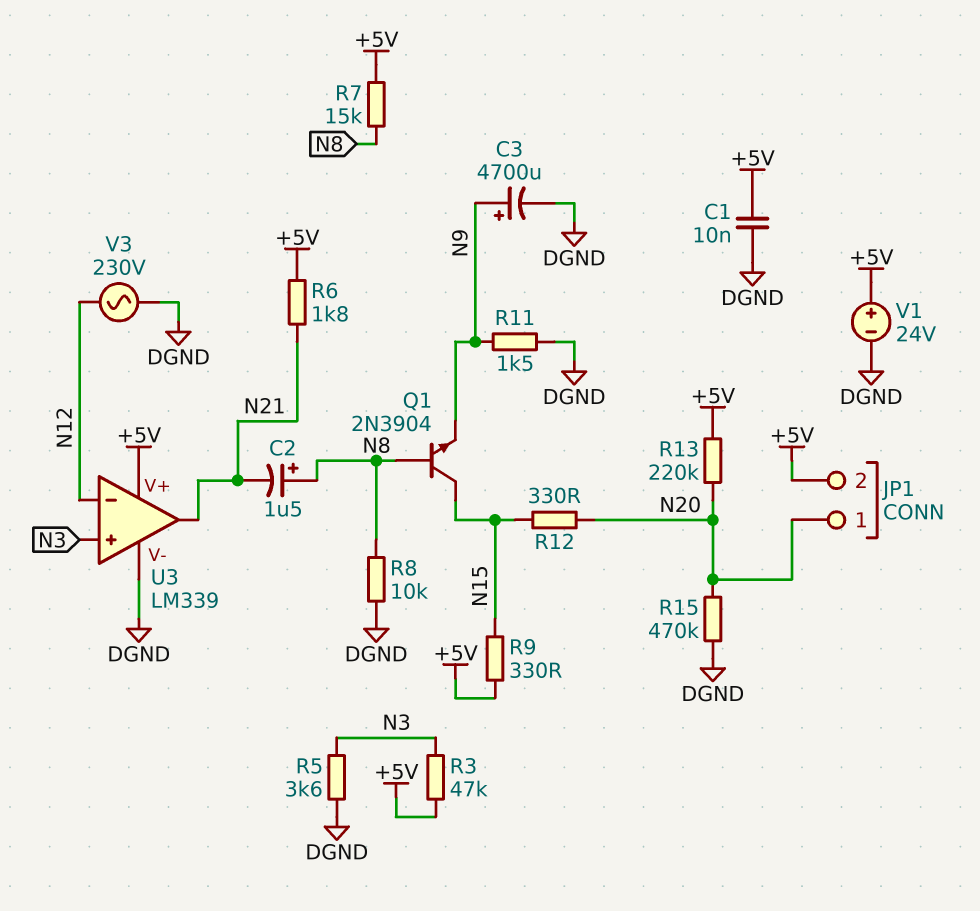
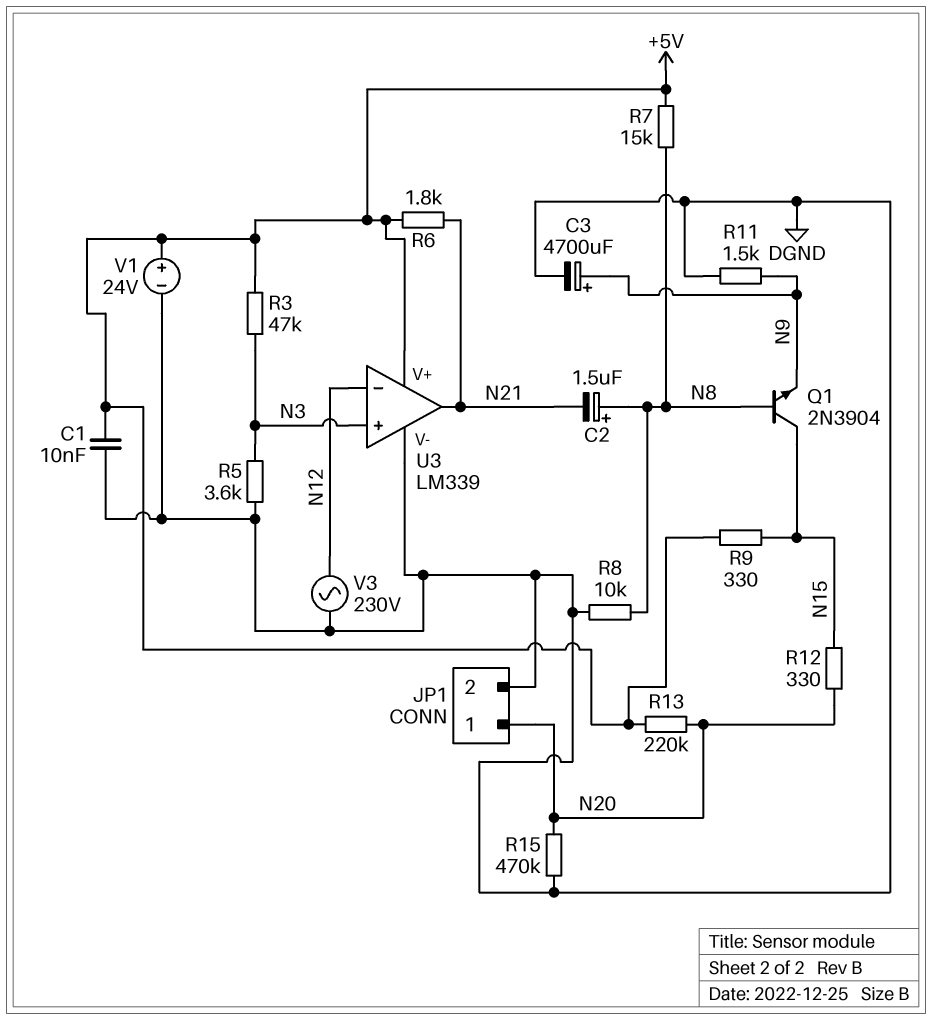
JP1 pin 2: +5V -> DGND

